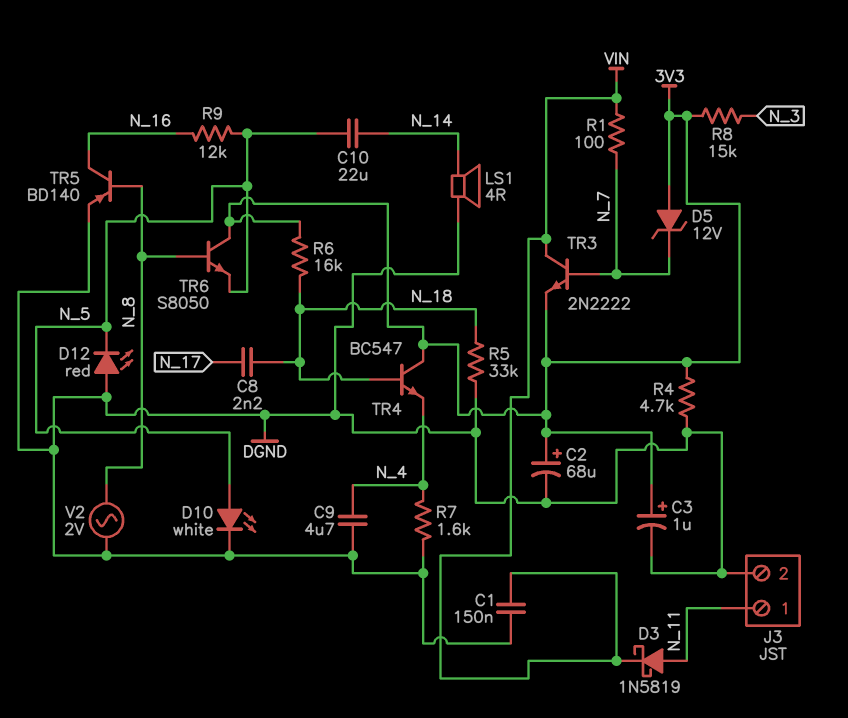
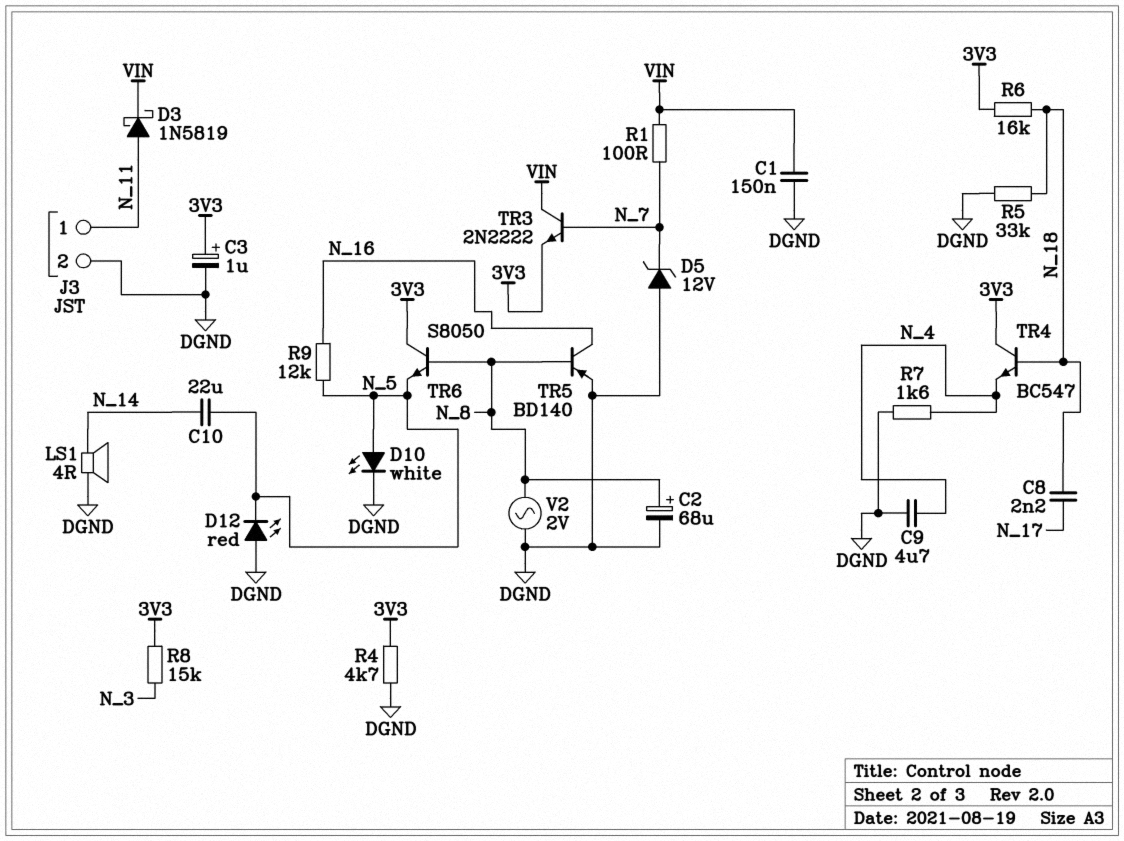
C2: 68uF (plus 3V3, minus DGND) -> 68uF (plus N_8, minus DGND)
D5: zener 12V (A 3V3, K N_7) -> zener 12V (A DGND, K N_7)

